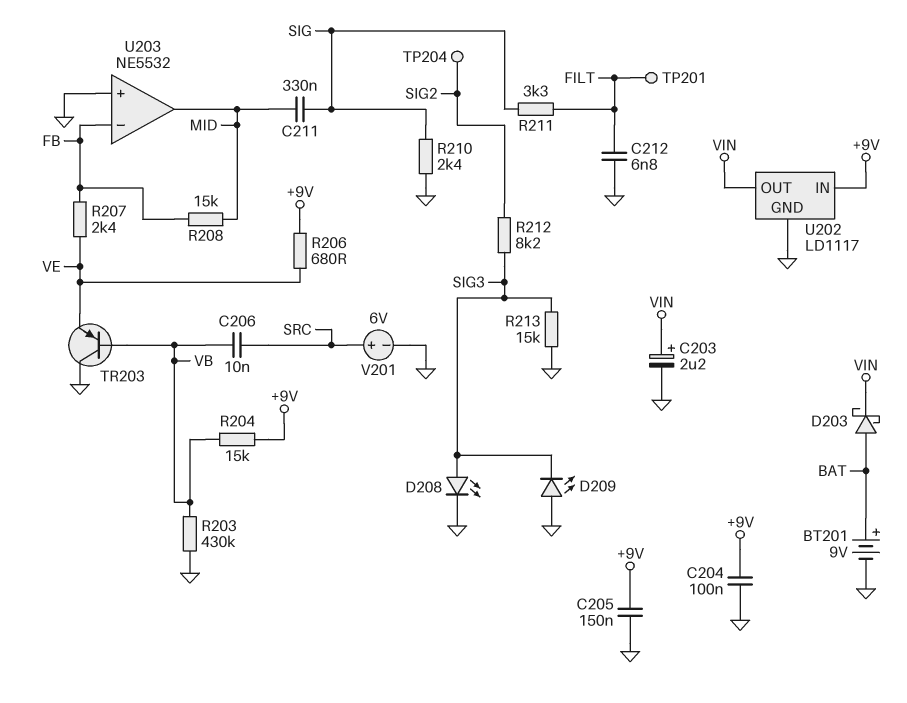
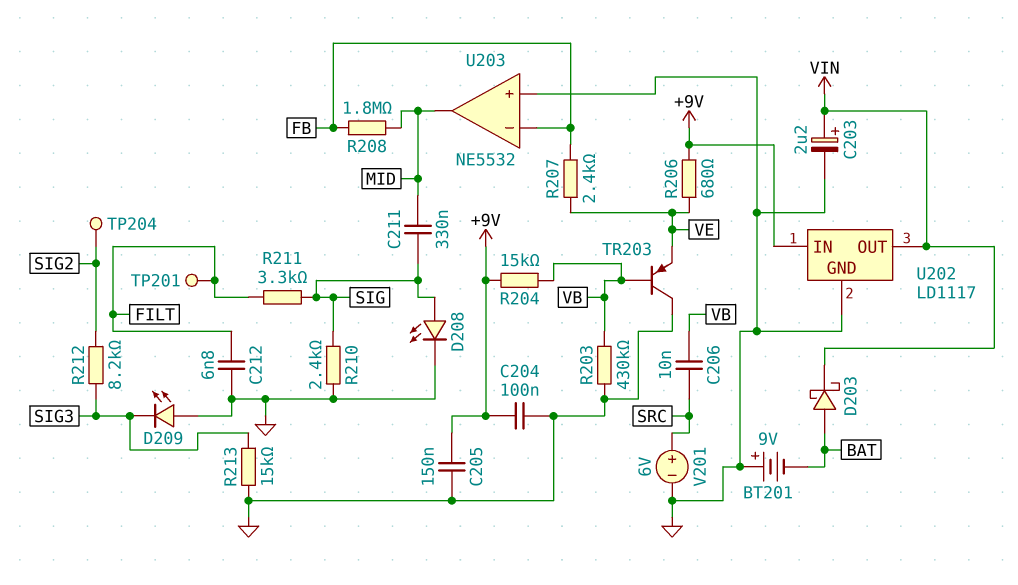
BT201: 9V (plus BAT, minus GND) -> 9V (plus GND, minus BAT)
D208: LED (A SIG3, K GND) -> LED (A SIG, K GND)
R208: 15k (FB, MID) -> 1.8M (FB, MID)

